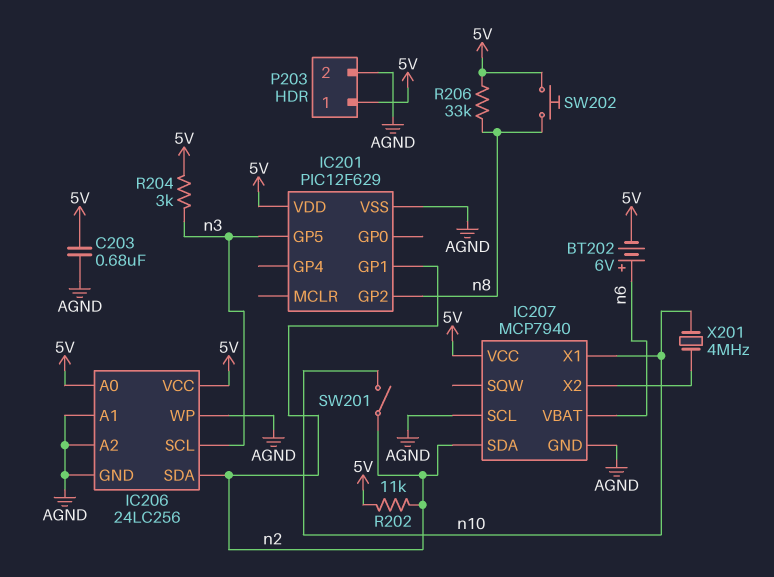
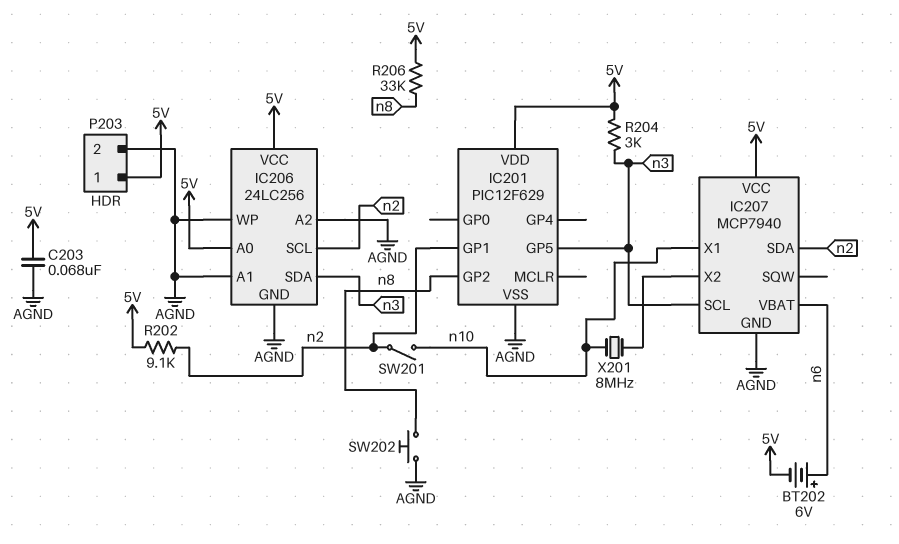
C203: 680nF (5V, AGND) -> 68nF (5V, AGND)
IC206 pin SCL: n3 -> n2
IC206 pin SDA: n2 -> n3
IC207 pin SCL: AGND -> n3
R202: 11k (5V, n2) -> 9.1k (5V, n2)
SW202: button (5V, n8) -> button (AGND, n8)
X201: 4MHz (IC207/X2, n10) -> 8MHz (IC207/X2, n10)

